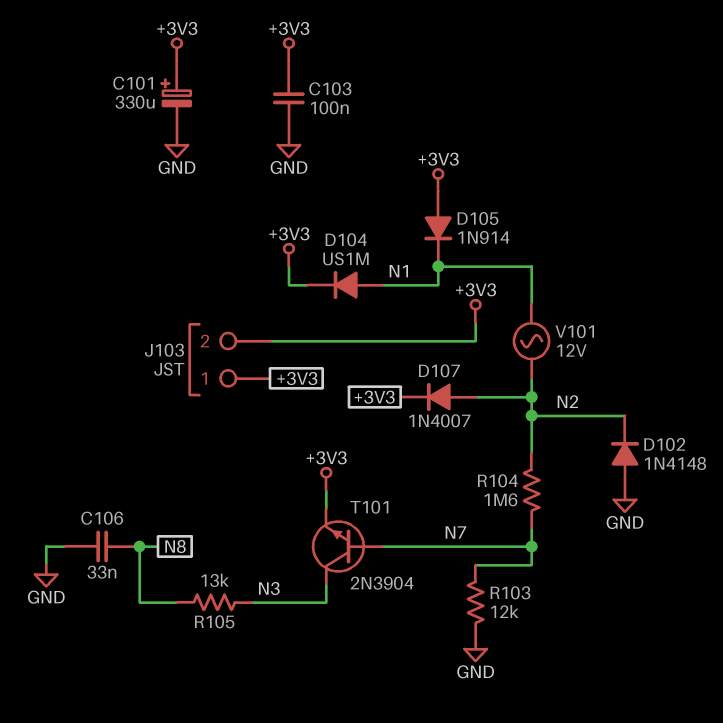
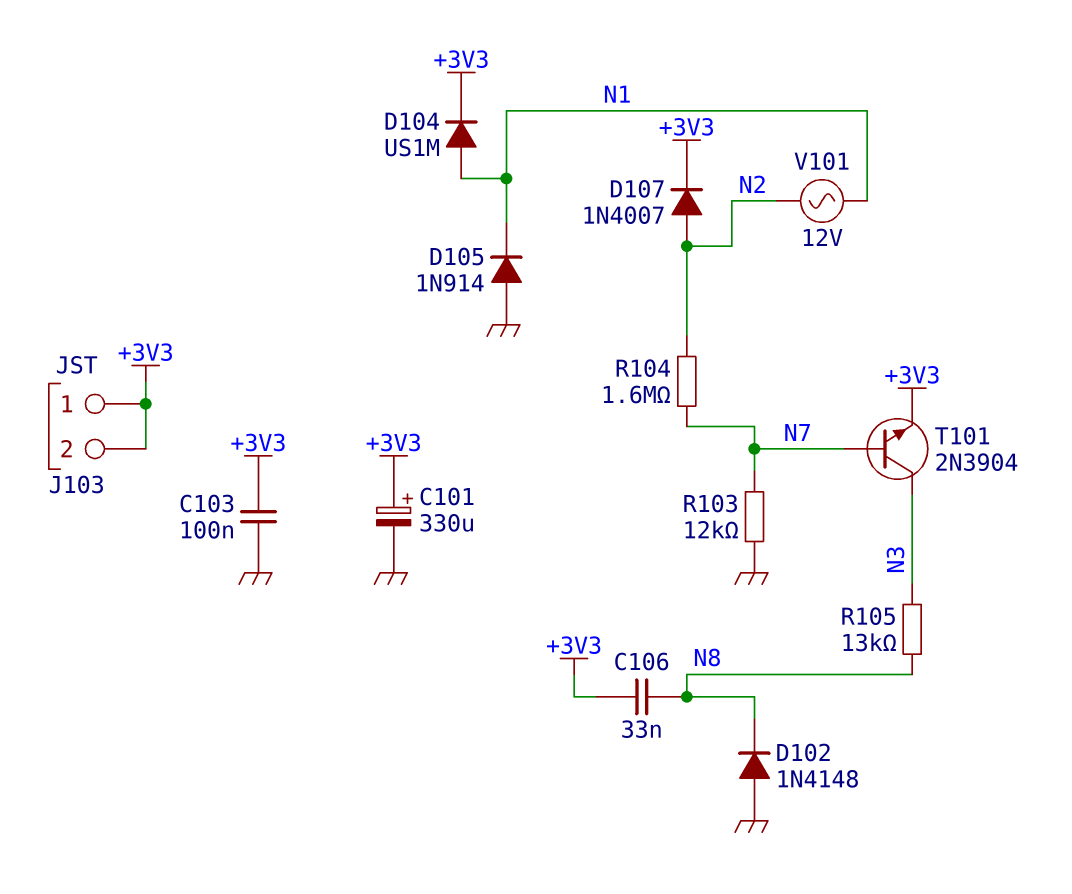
C106: 33nF (GND, N8) -> 33nF (+3V3, N8)
D102: diode 1N4148 (A GND, K N2) -> diode 1N4148 (A GND, K N8)
D105: diode 1N914 (A +3V3, K N1) -> diode 1N914 (A GND, K N1)

